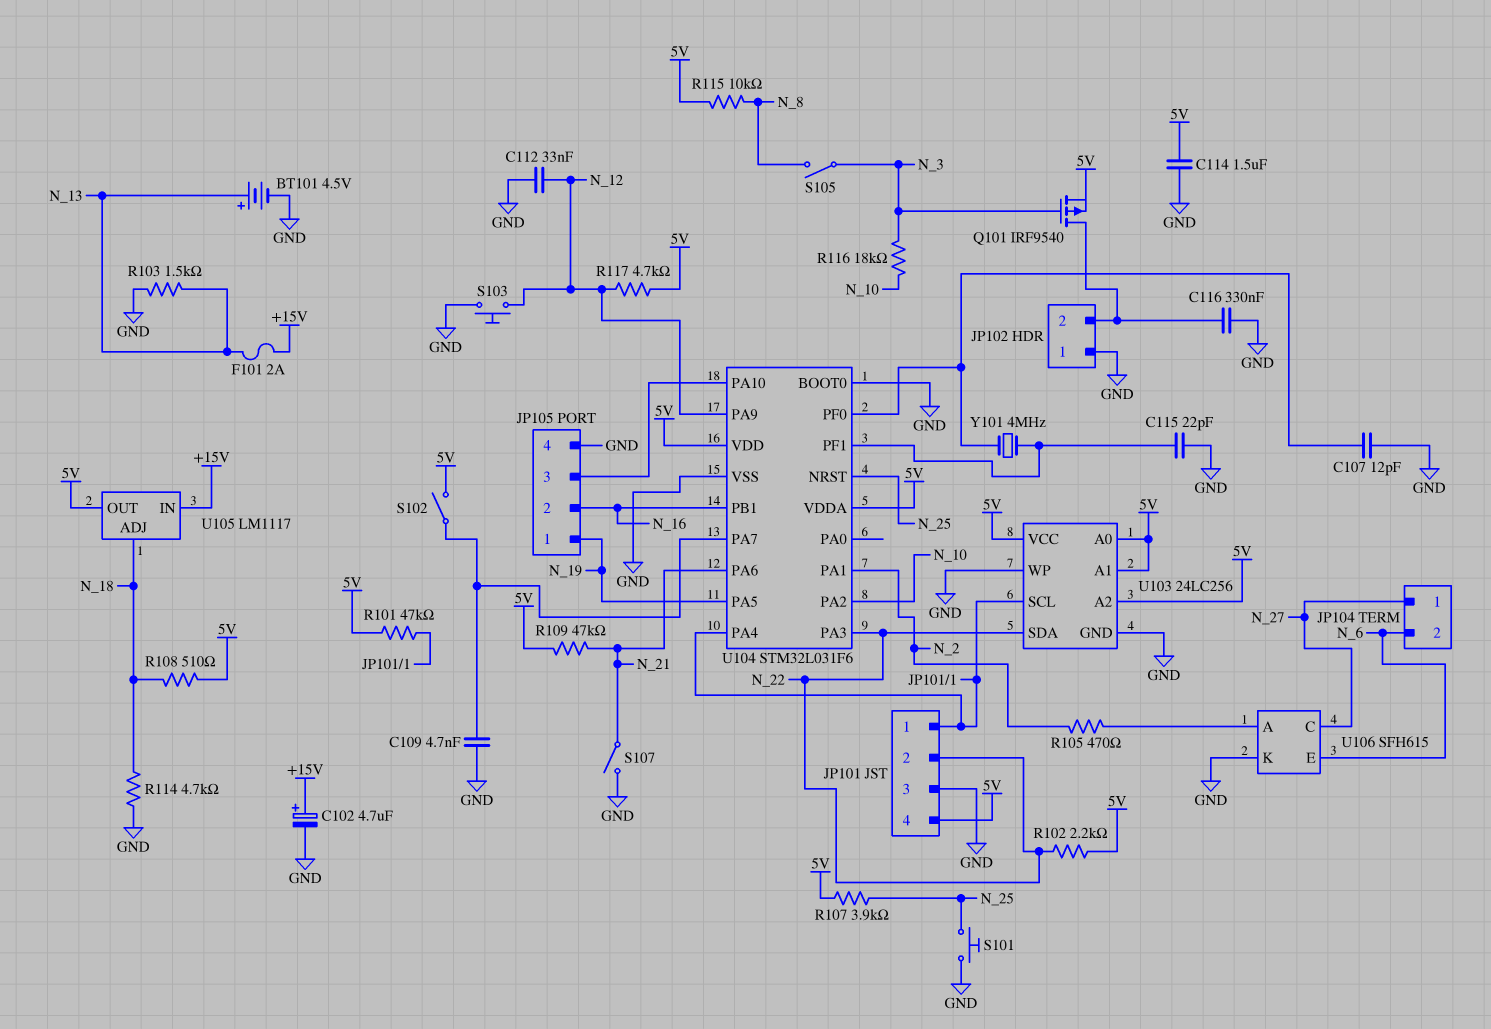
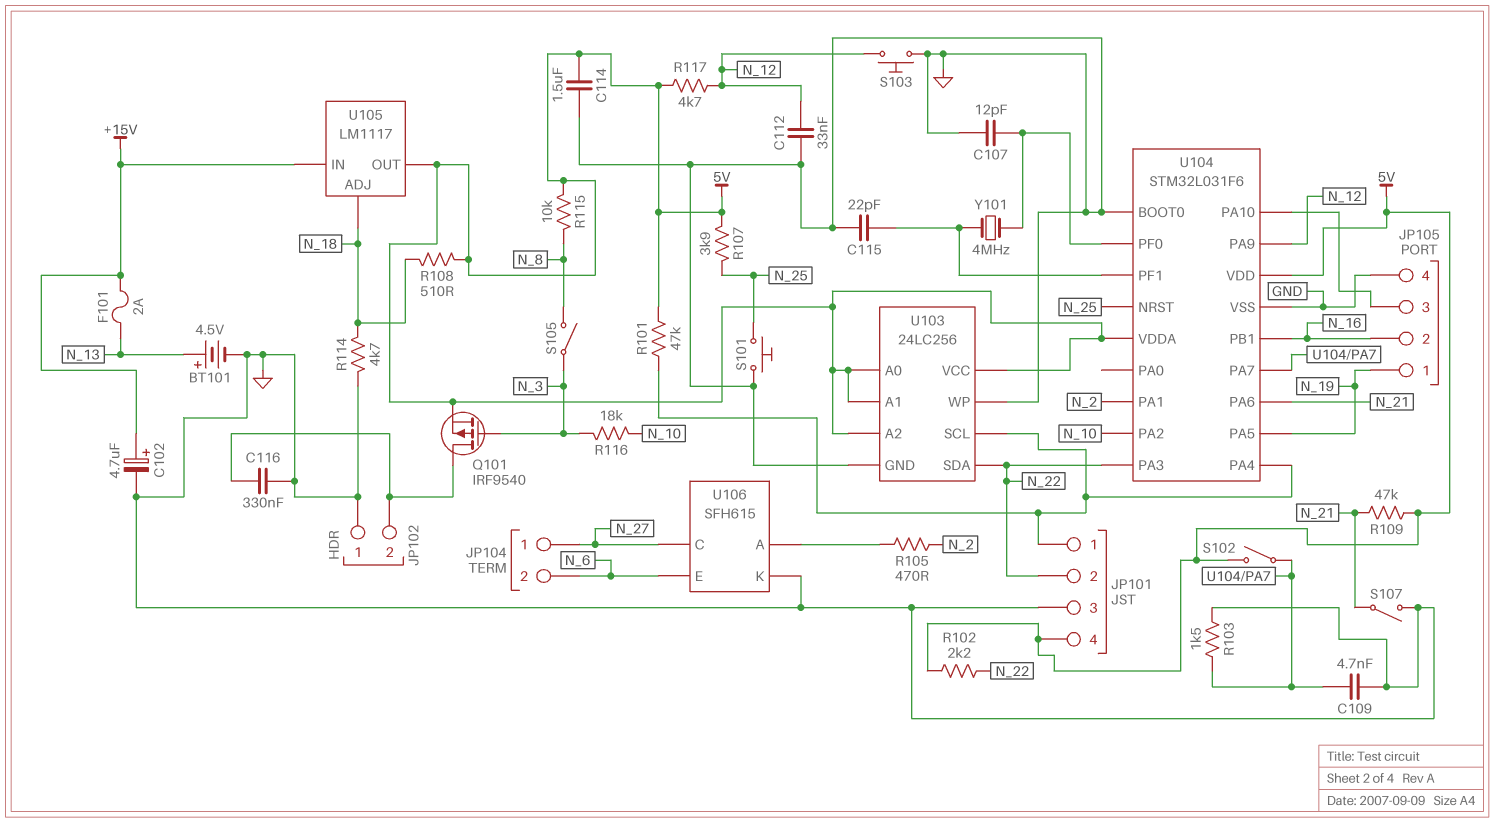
R103: 1.5k (GND, N_13) -> 1.5k (GND, U104/PA7)

